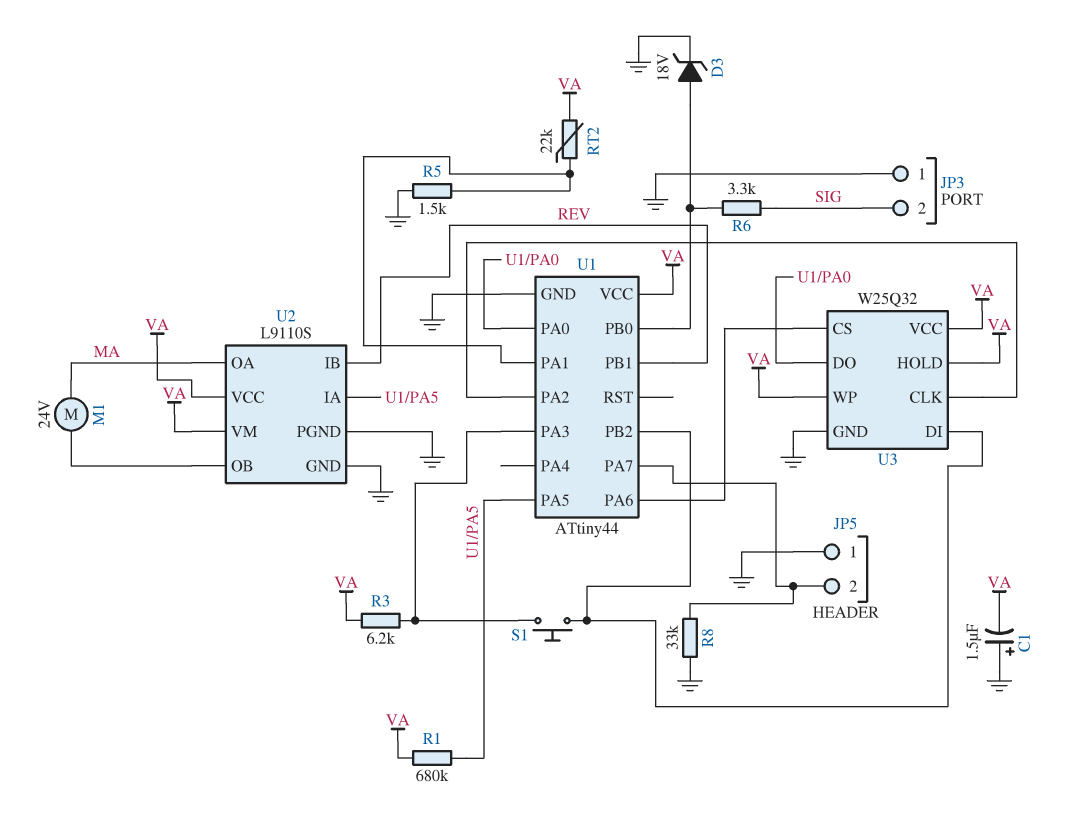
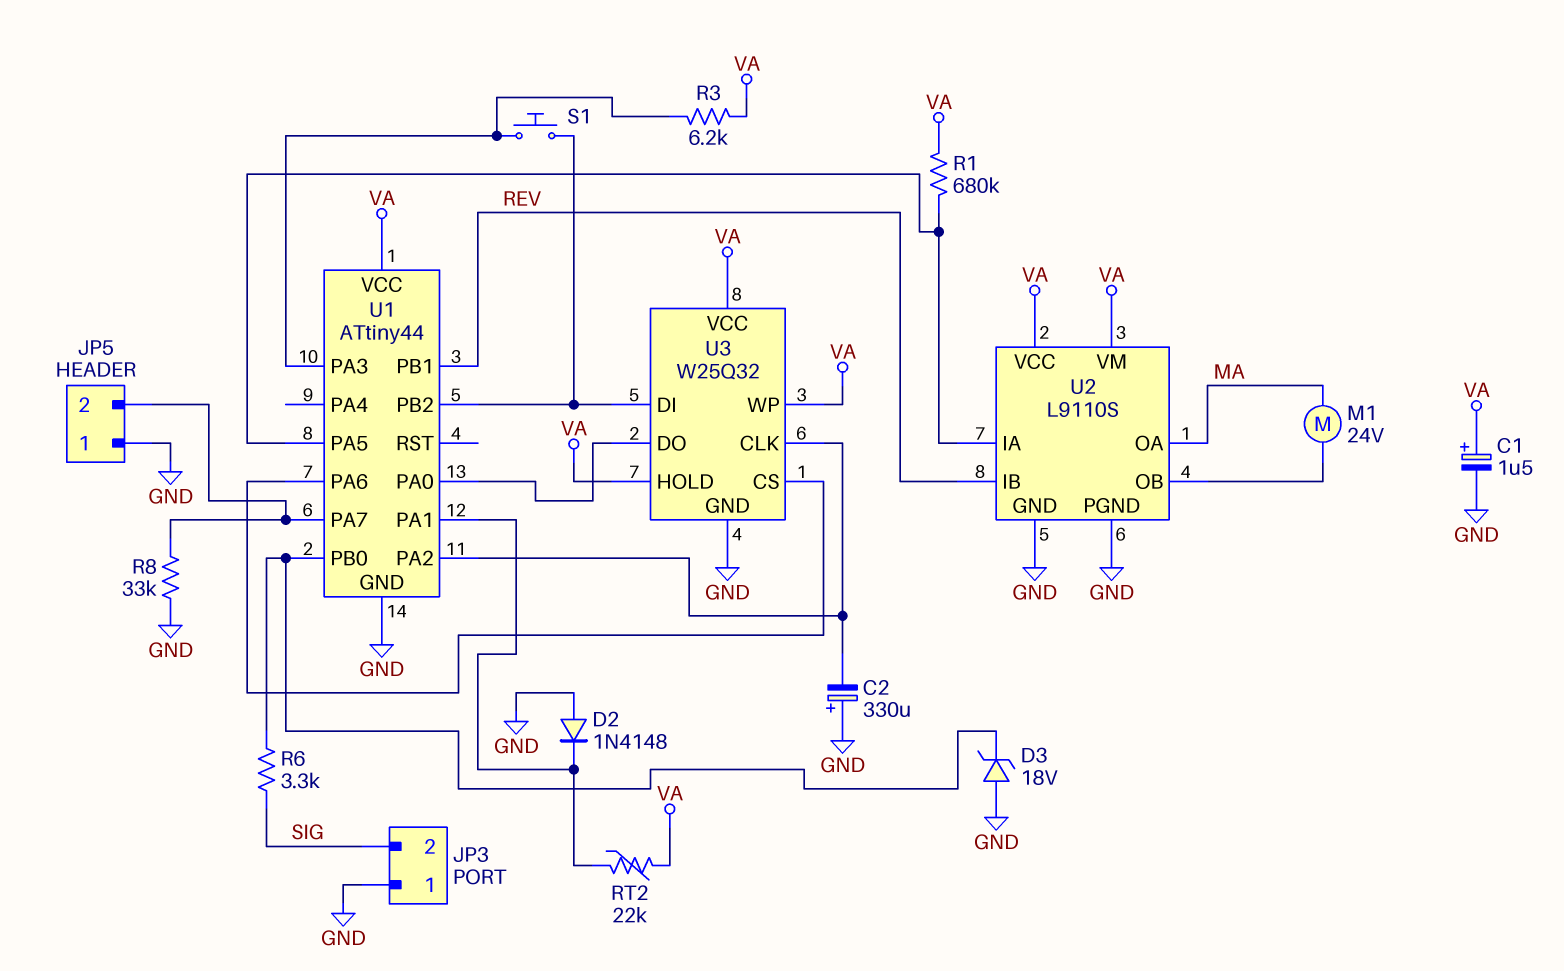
C1: 1.5uF (plus GND, minus VA) -> 1.5uF (plus VA, minus GND)
C2: none -> 330uF (plus GND, minus U1/PA2)
D2: none -> diode 1N4148 (A GND, K U1/PA1)
D3: zener 18V (A U1/PB0, K GND) -> zener 18V (A GND, K U1/PB0)
R5: 1.5k (GND, U1/PA1) -> none

